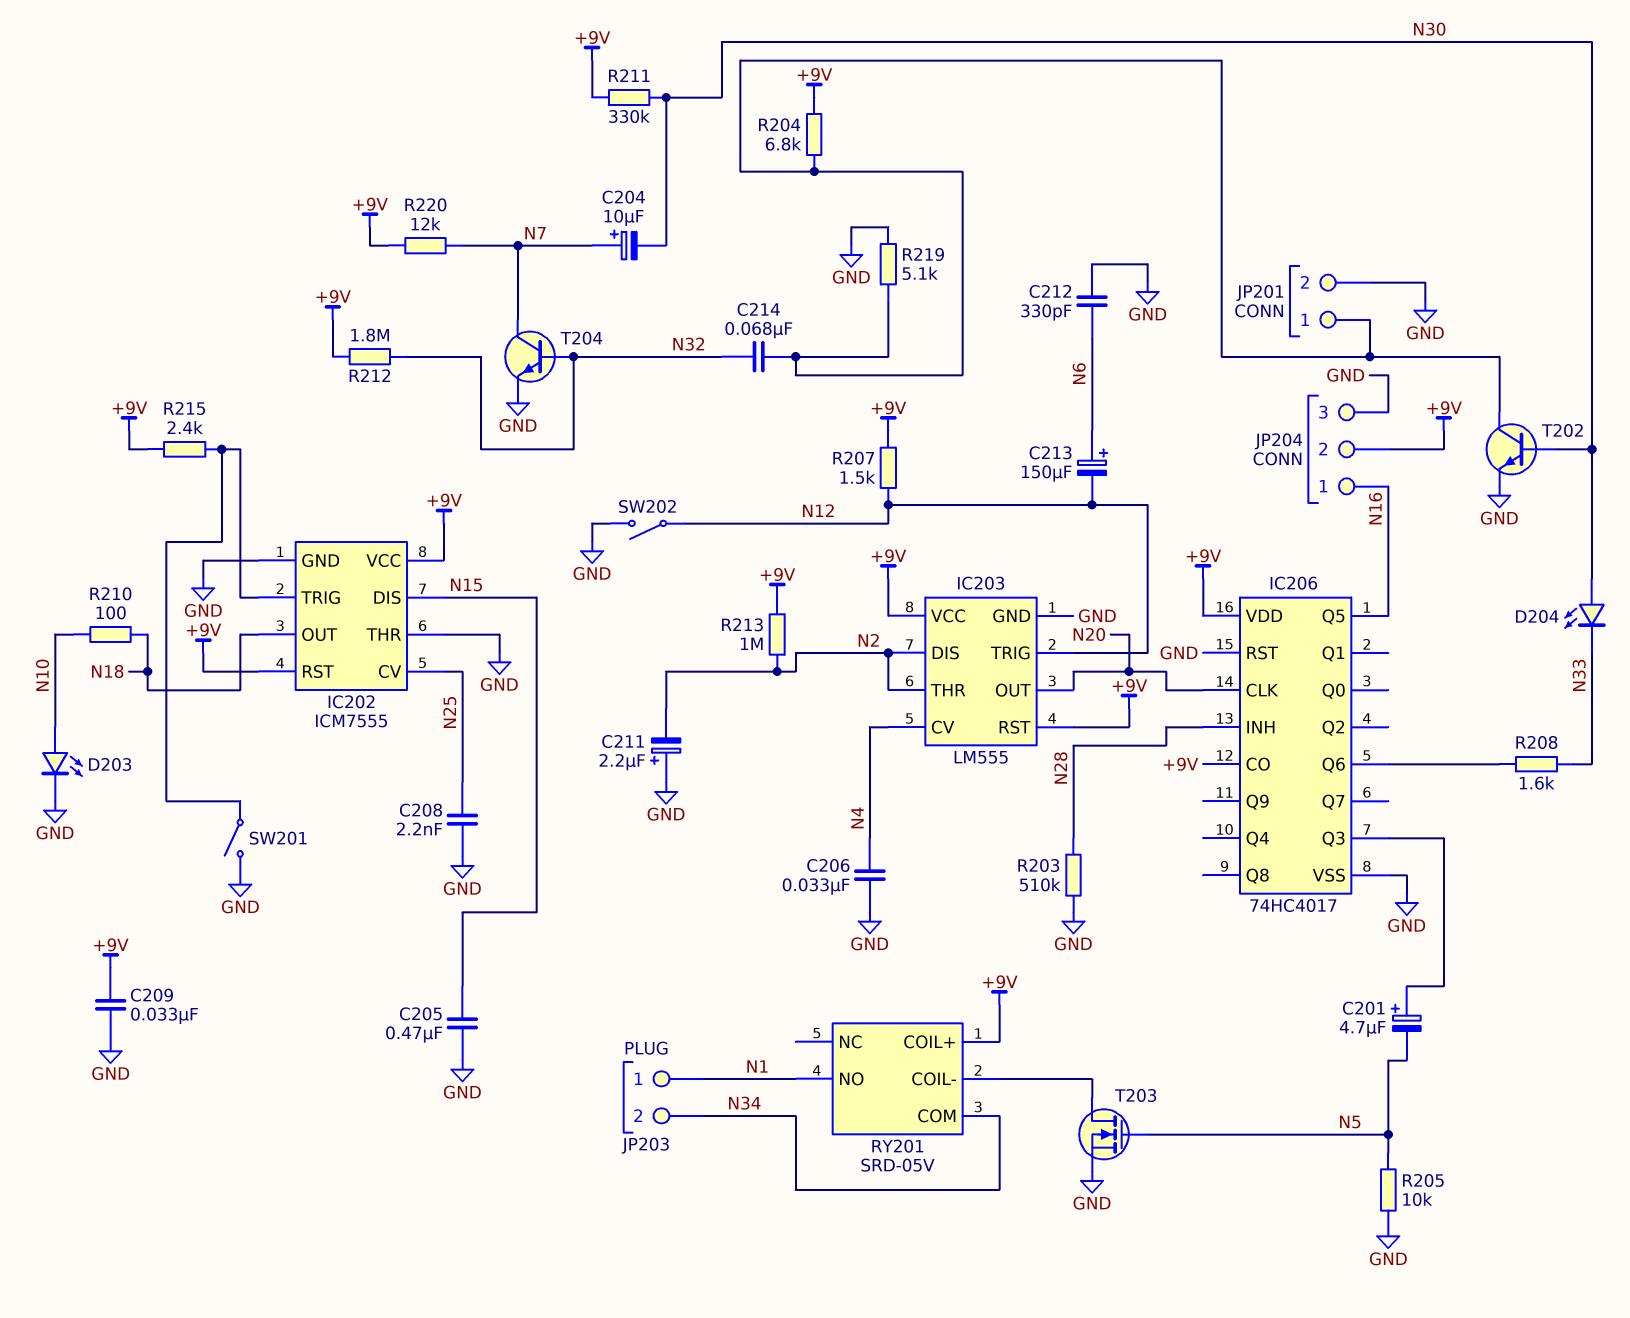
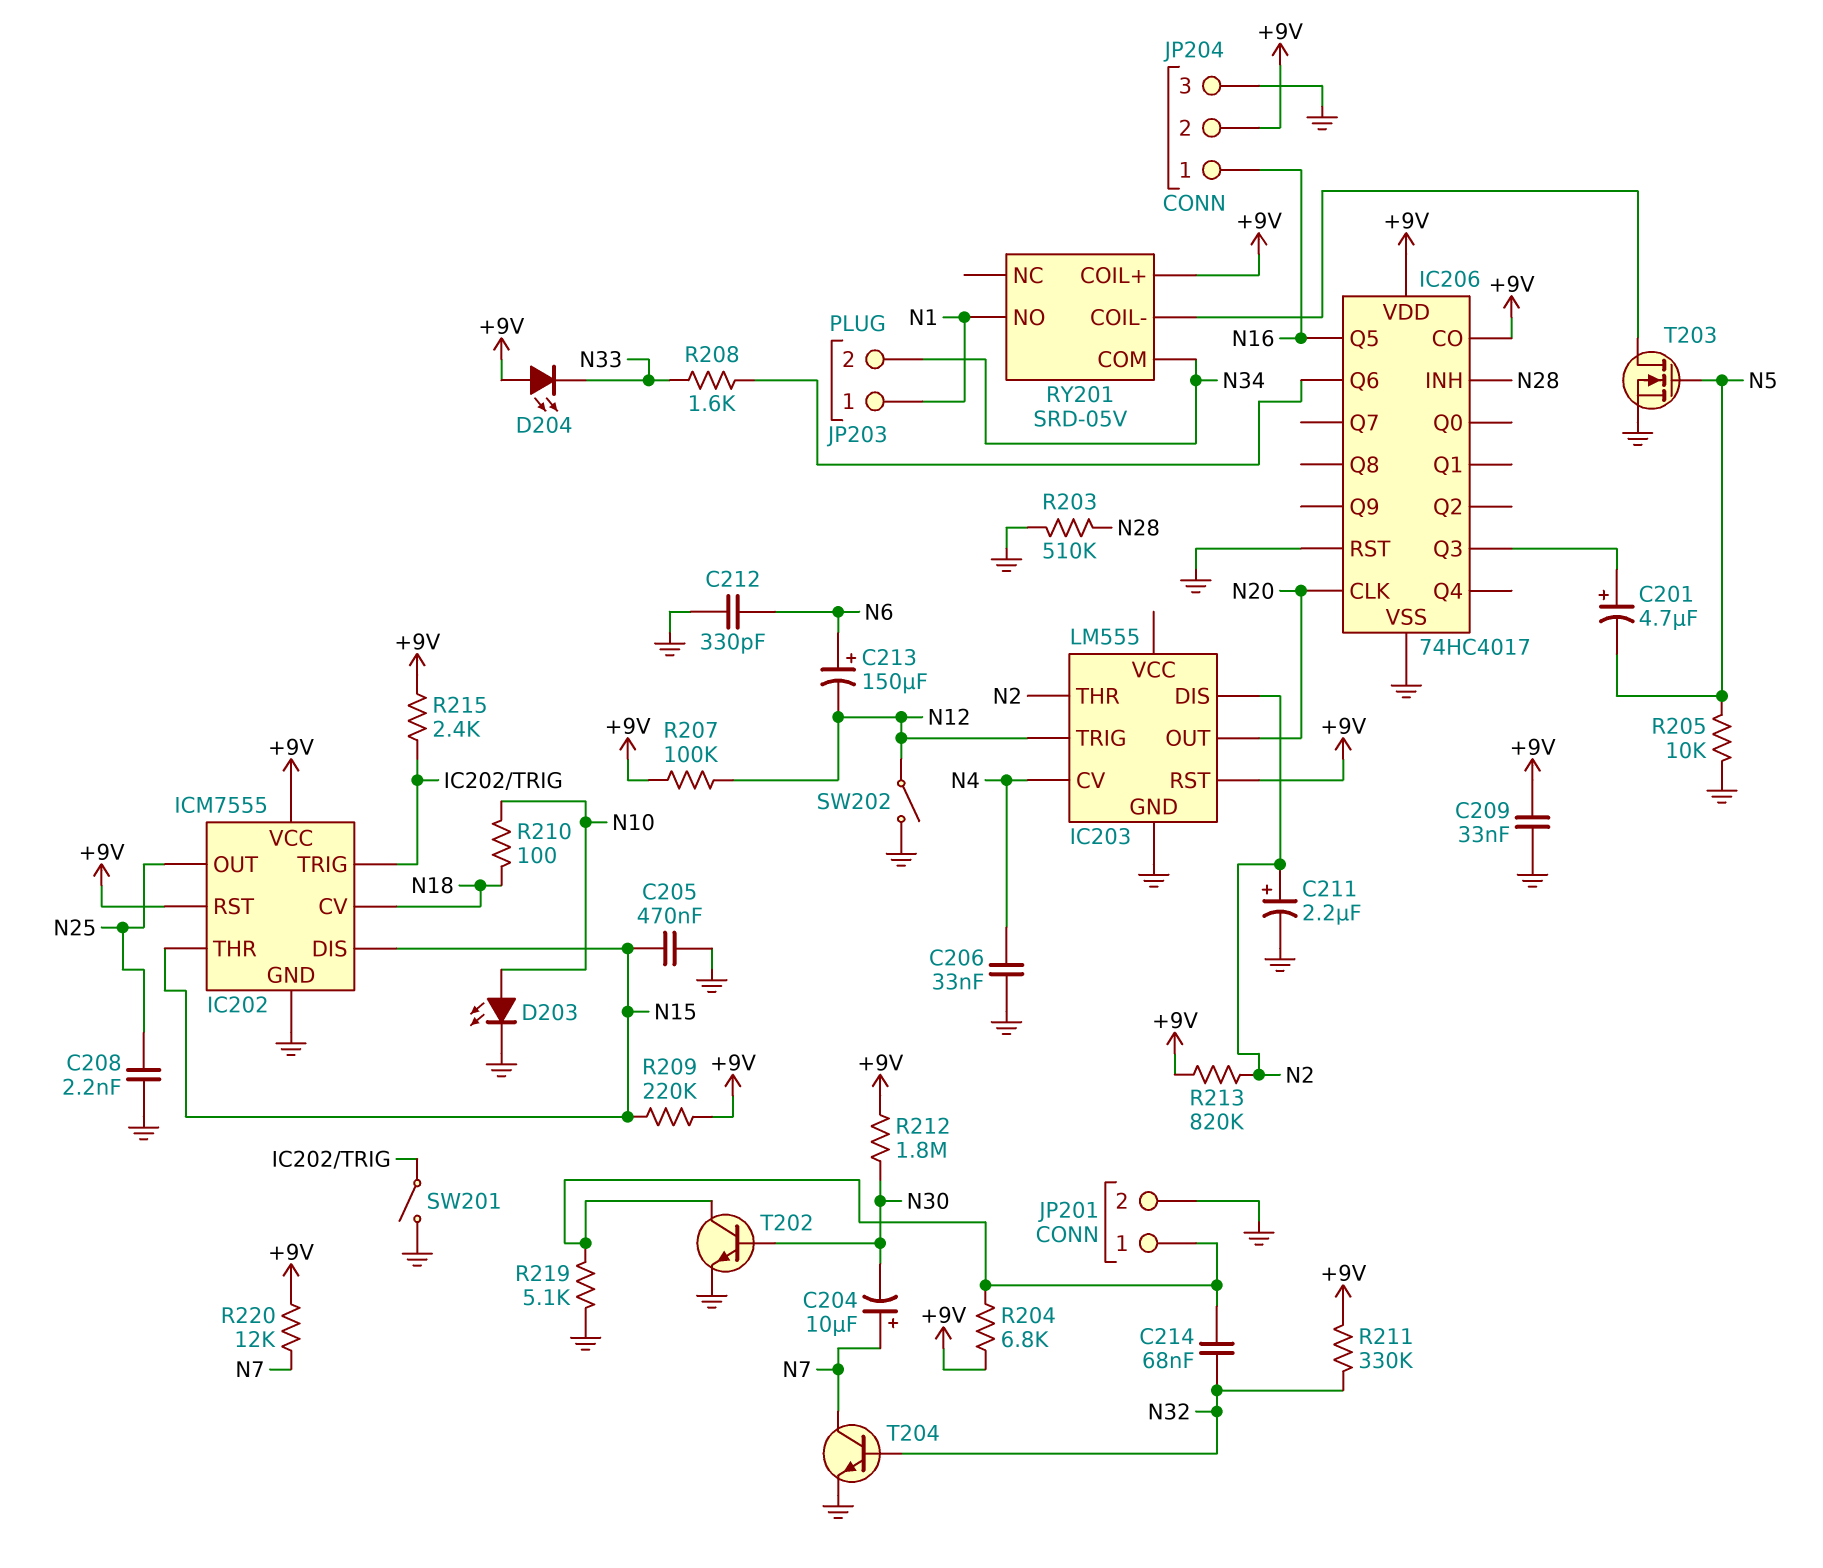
C211: 2.2uF (plus GND, minus N2) -> 2.2uF (plus N2, minus GND)
D204: LED (A N30, K N33) -> LED (A +9V, K N33)
IC202 pin CV: N25 -> N18
IC202 pin OUT: N18 -> N25
IC202 pin THR: GND -> N15
IC203 pin VCC: +9V -> none
R207: 1.5k (+9V, N12) -> 100k (+9V, N12)
R209: none -> 220k (+9V, N15)
R211: 330k (+9V, N30) -> 330k (+9V, N32)
R212: 1.8M (+9V, N32) -> 1.8M (+9V, N30)
R213: 1M (+9V, N2) -> 820k (+9V, N2)

